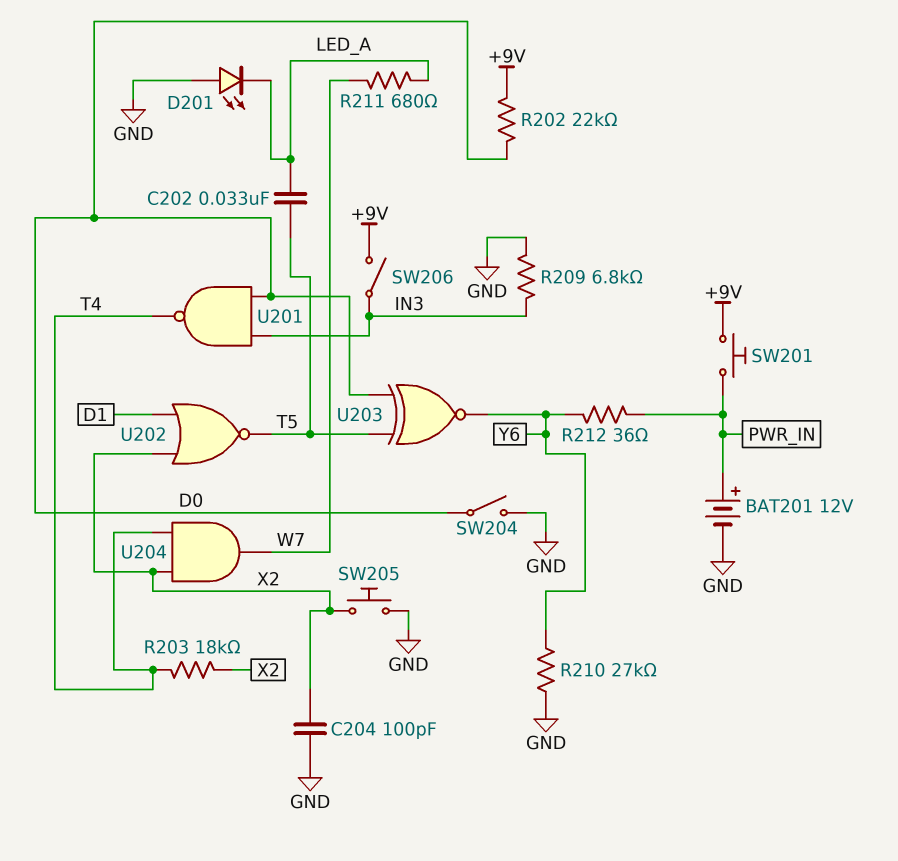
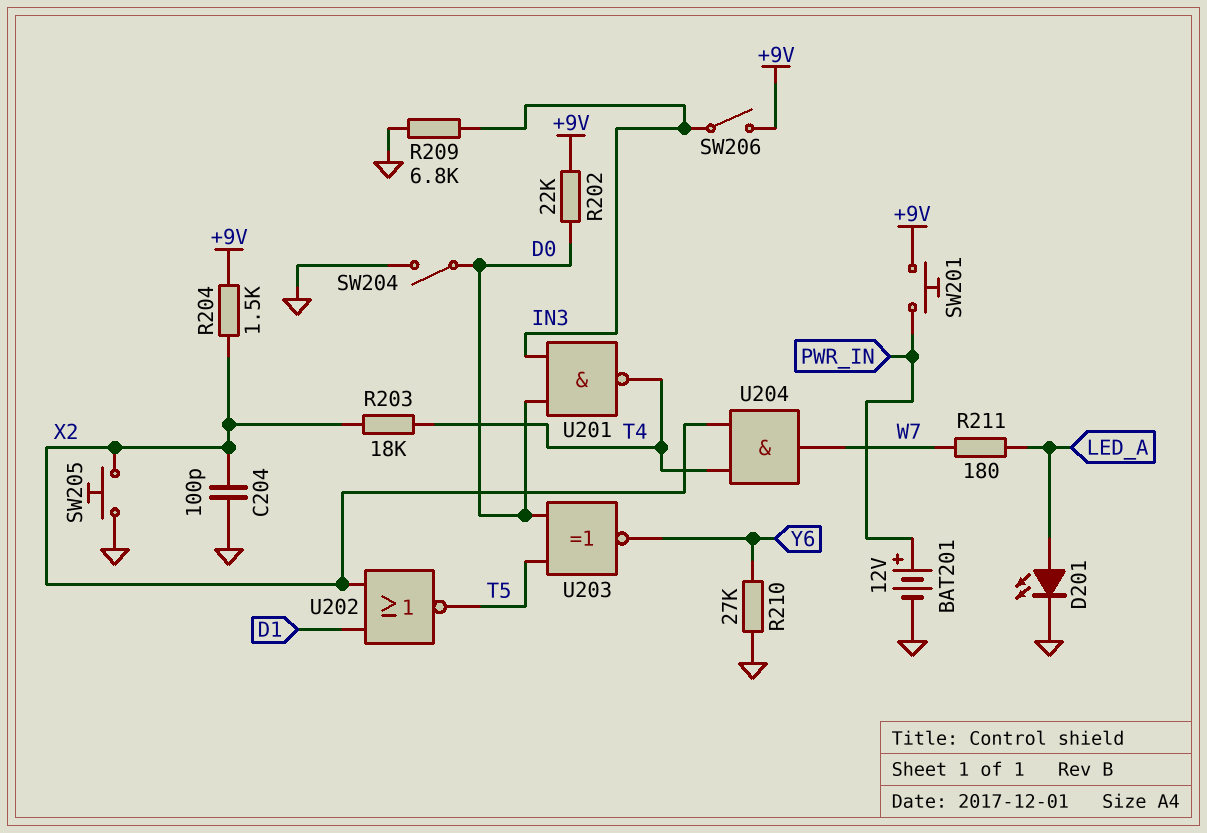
C202: 33nF (LED_A, T5) -> none
D201: LED (A GND, K LED_A) -> LED (A LED_A, K GND)
R204: none -> 1.5k (+9V, X2)
R211: 680 (LED_A, W7) -> 180 (LED_A, W7)
R212: 36 (PWR_IN, Y6) -> none

